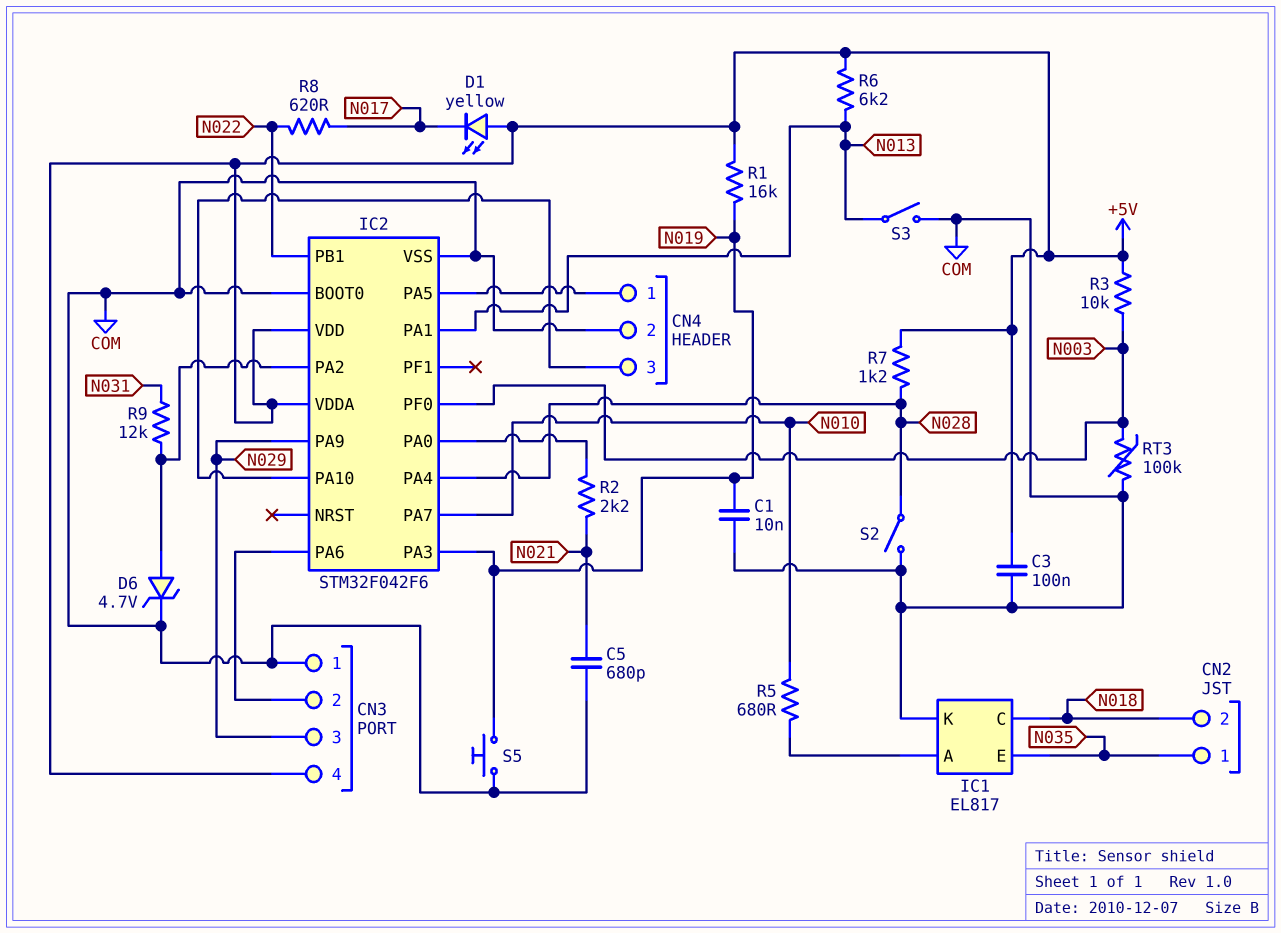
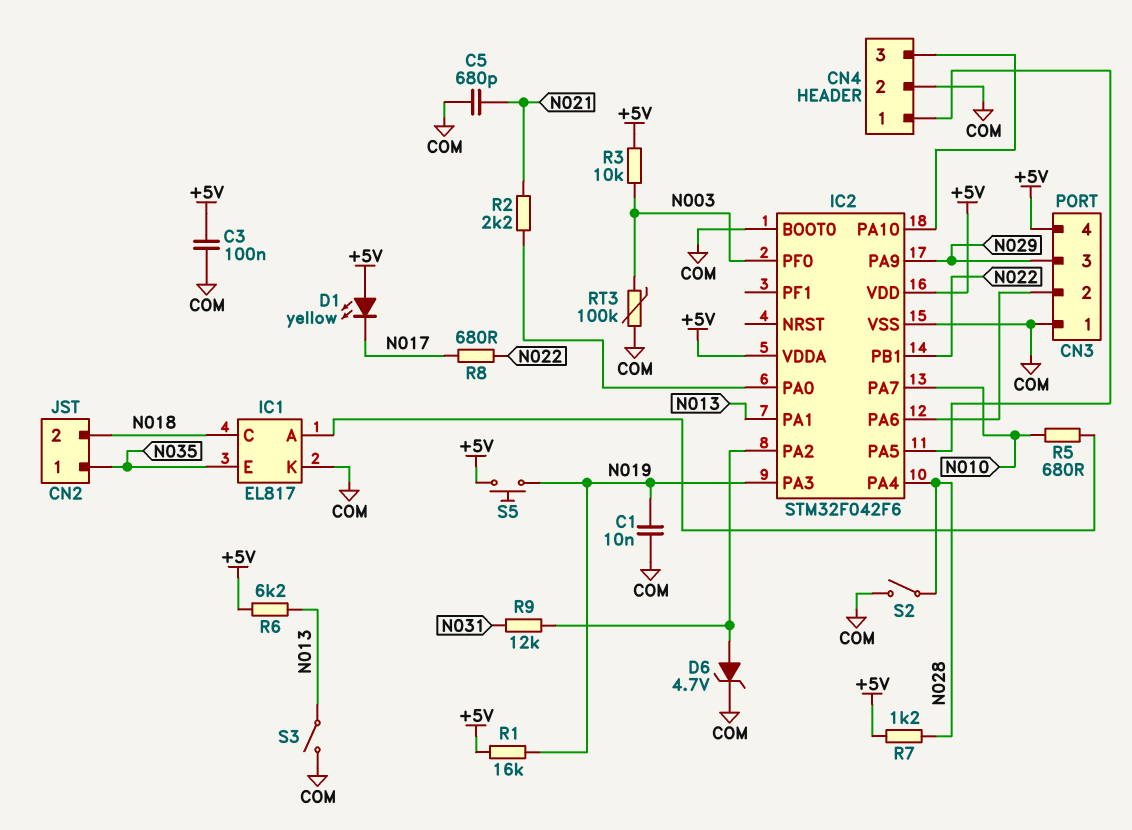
R8: 620 (N017, N022) -> 680 (N017, N022)
S5: button (COM, N019) -> button (+5V, N019)

